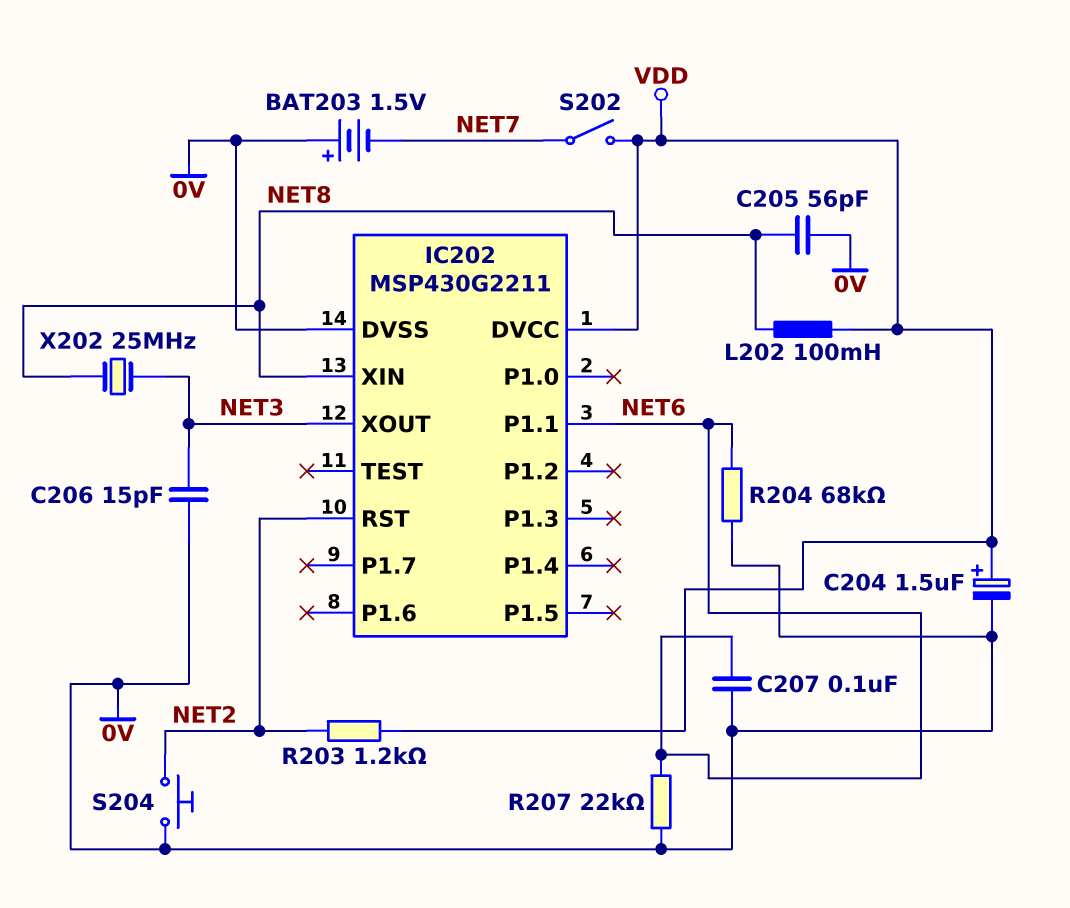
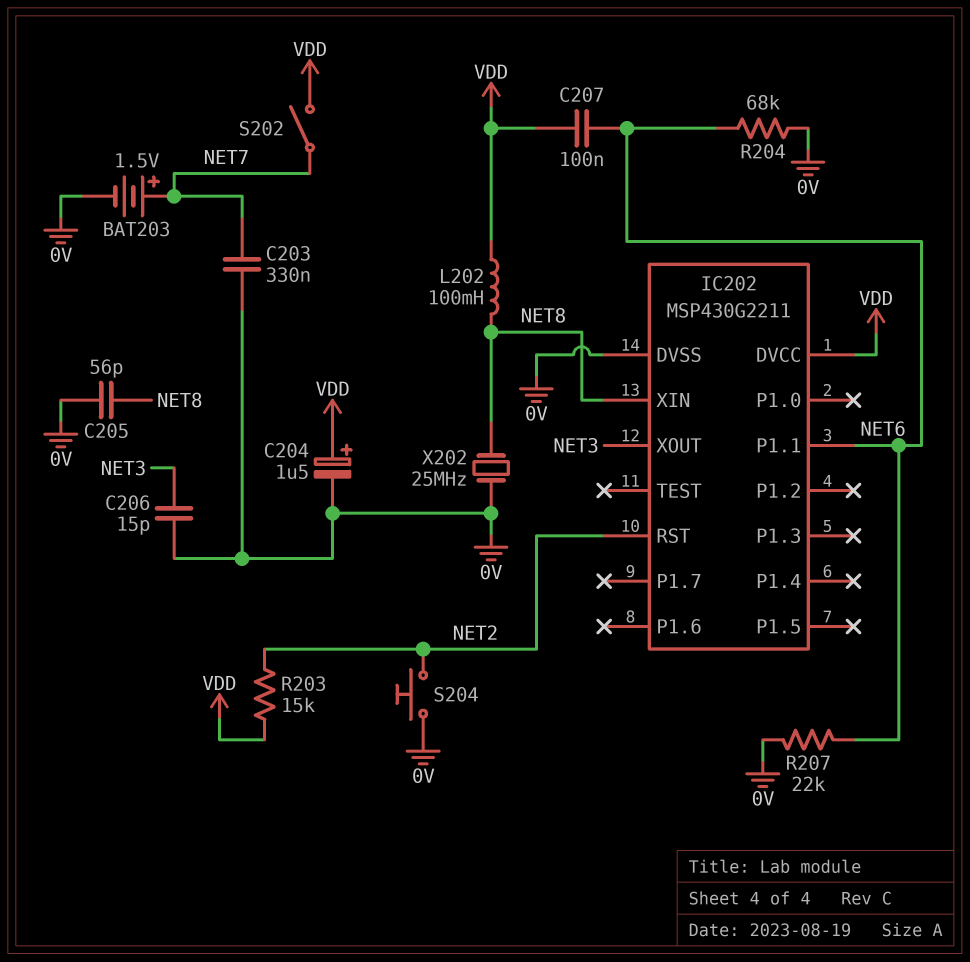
BAT203: 1.5V (plus 0V, minus NET7) -> 1.5V (plus NET7, minus 0V)
C203: none -> 330nF (0V, NET7)
C207: 100nF (0V, NET6) -> 100nF (NET6, VDD)
R203: 1.2k (NET2, VDD) -> 15k (NET2, VDD)
X202: 25MHz (NET3, NET8) -> 25MHz (0V, NET8)

